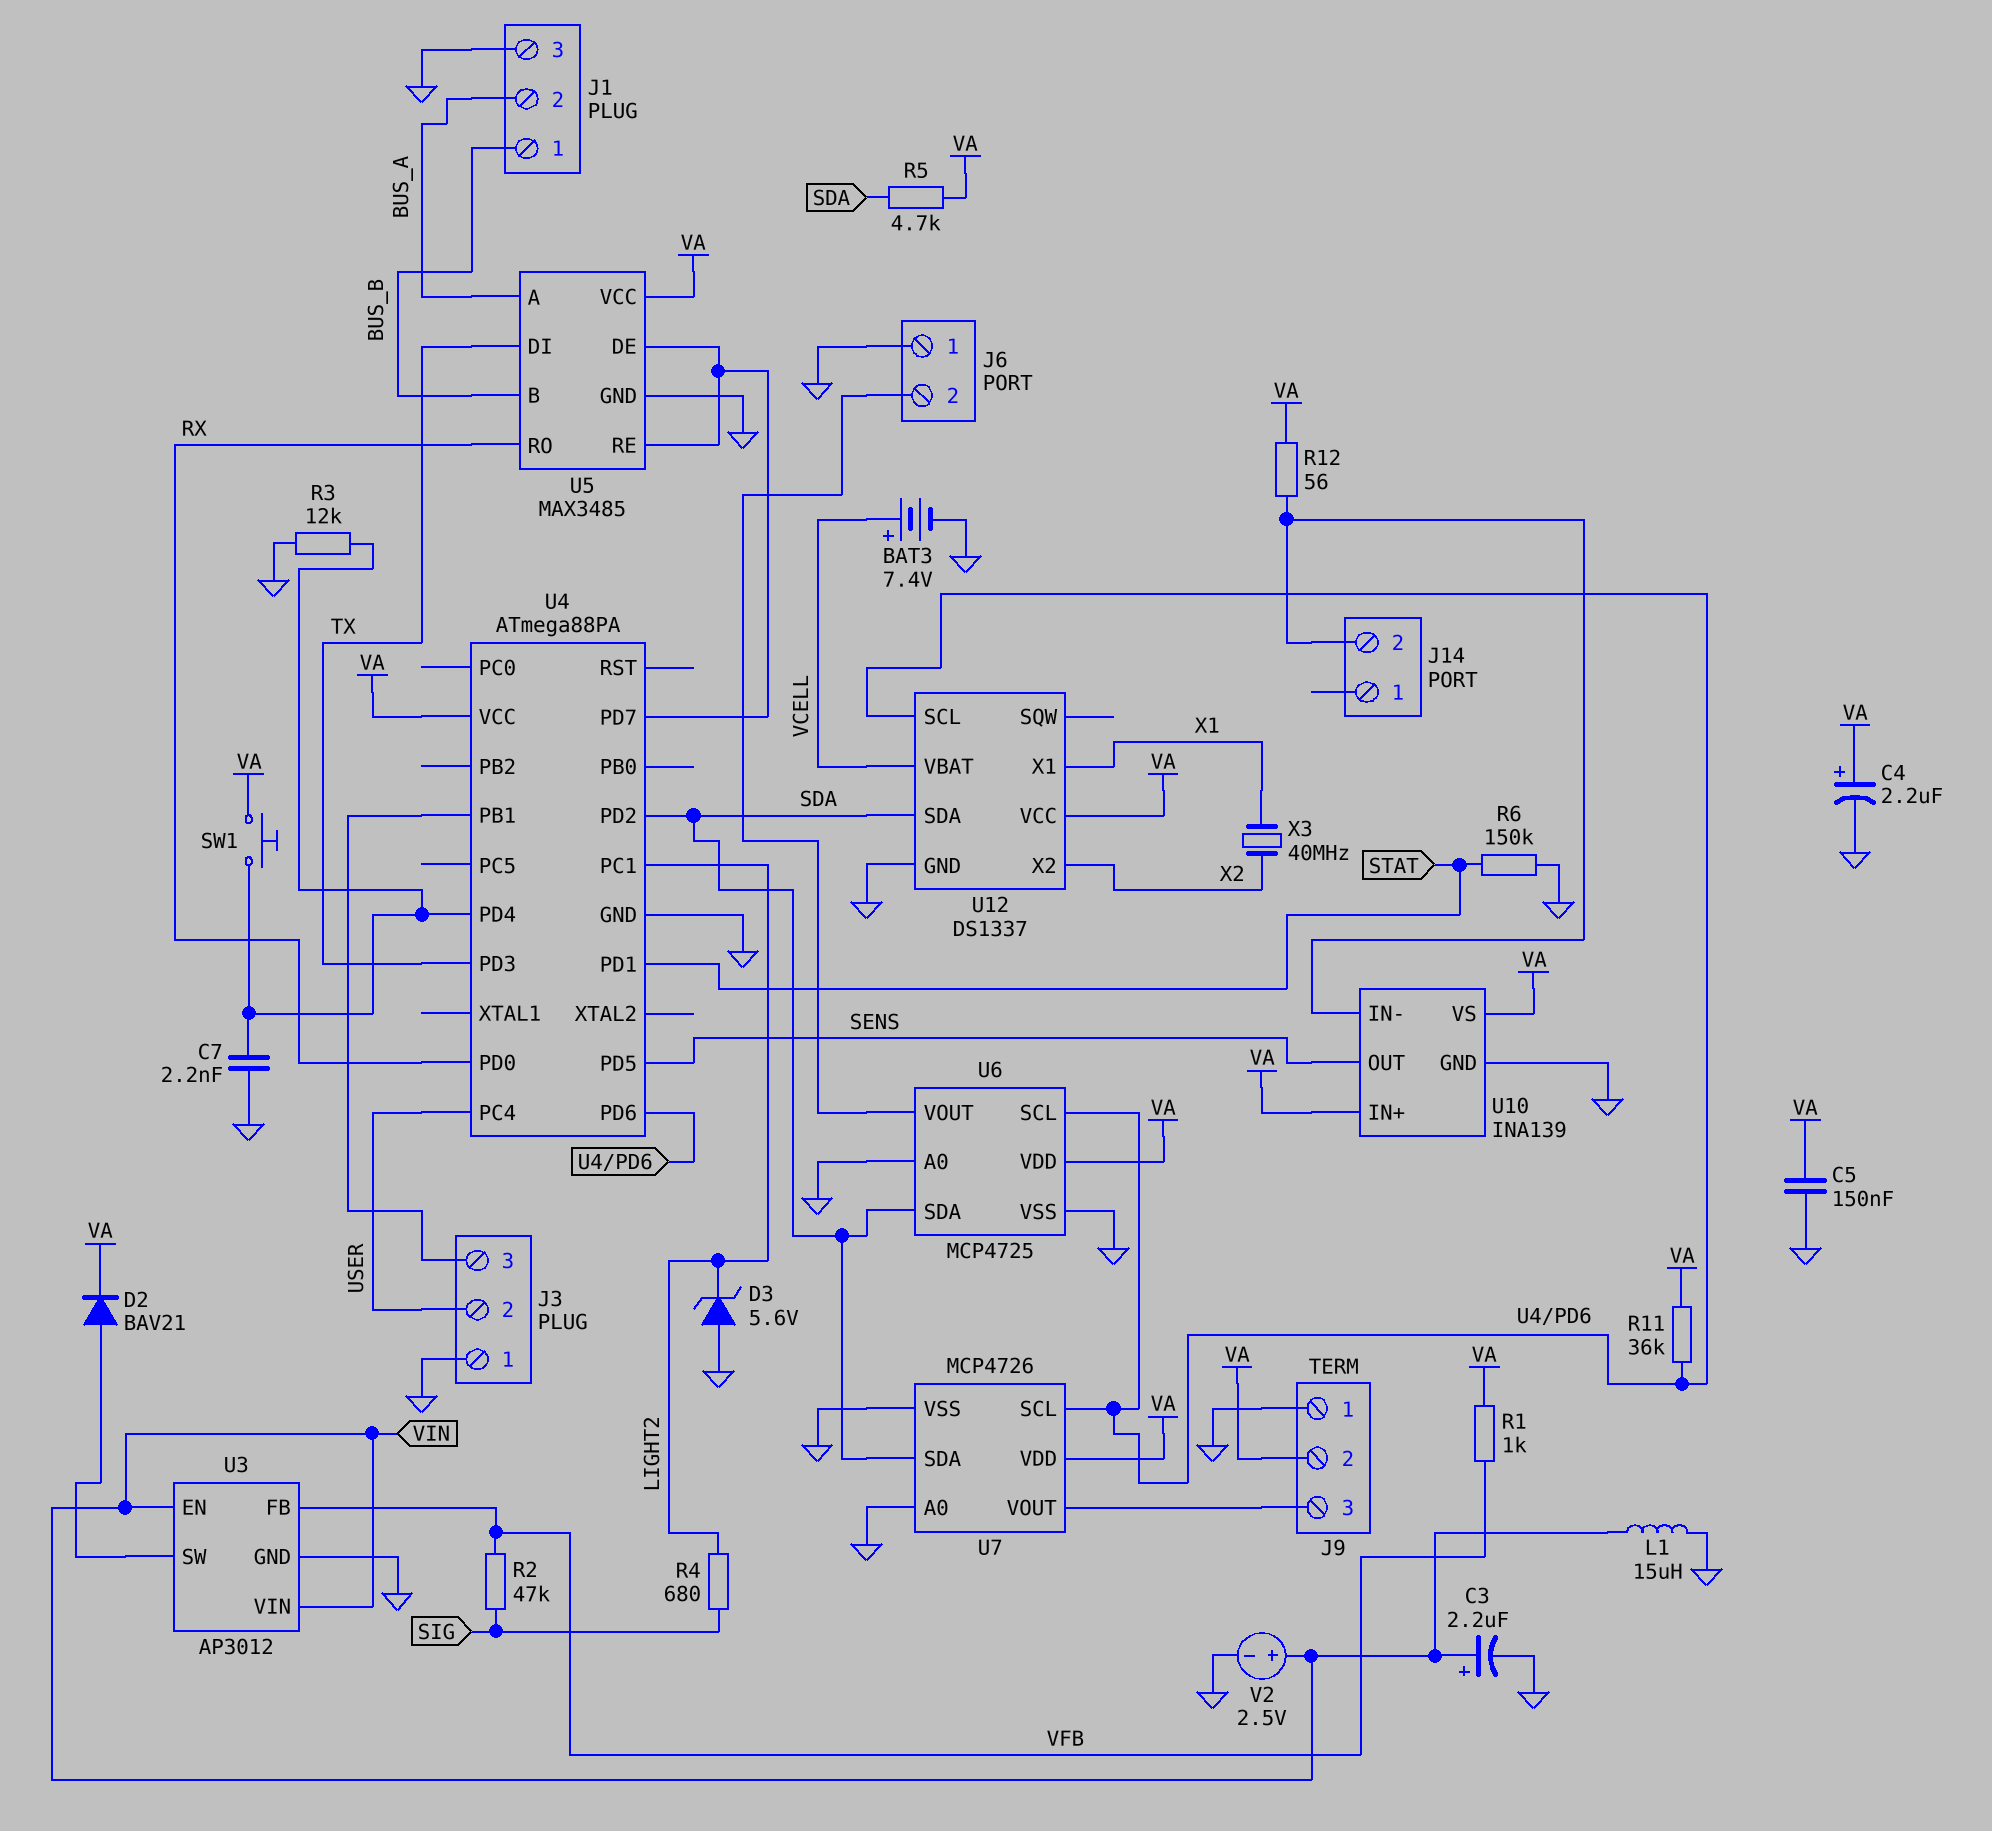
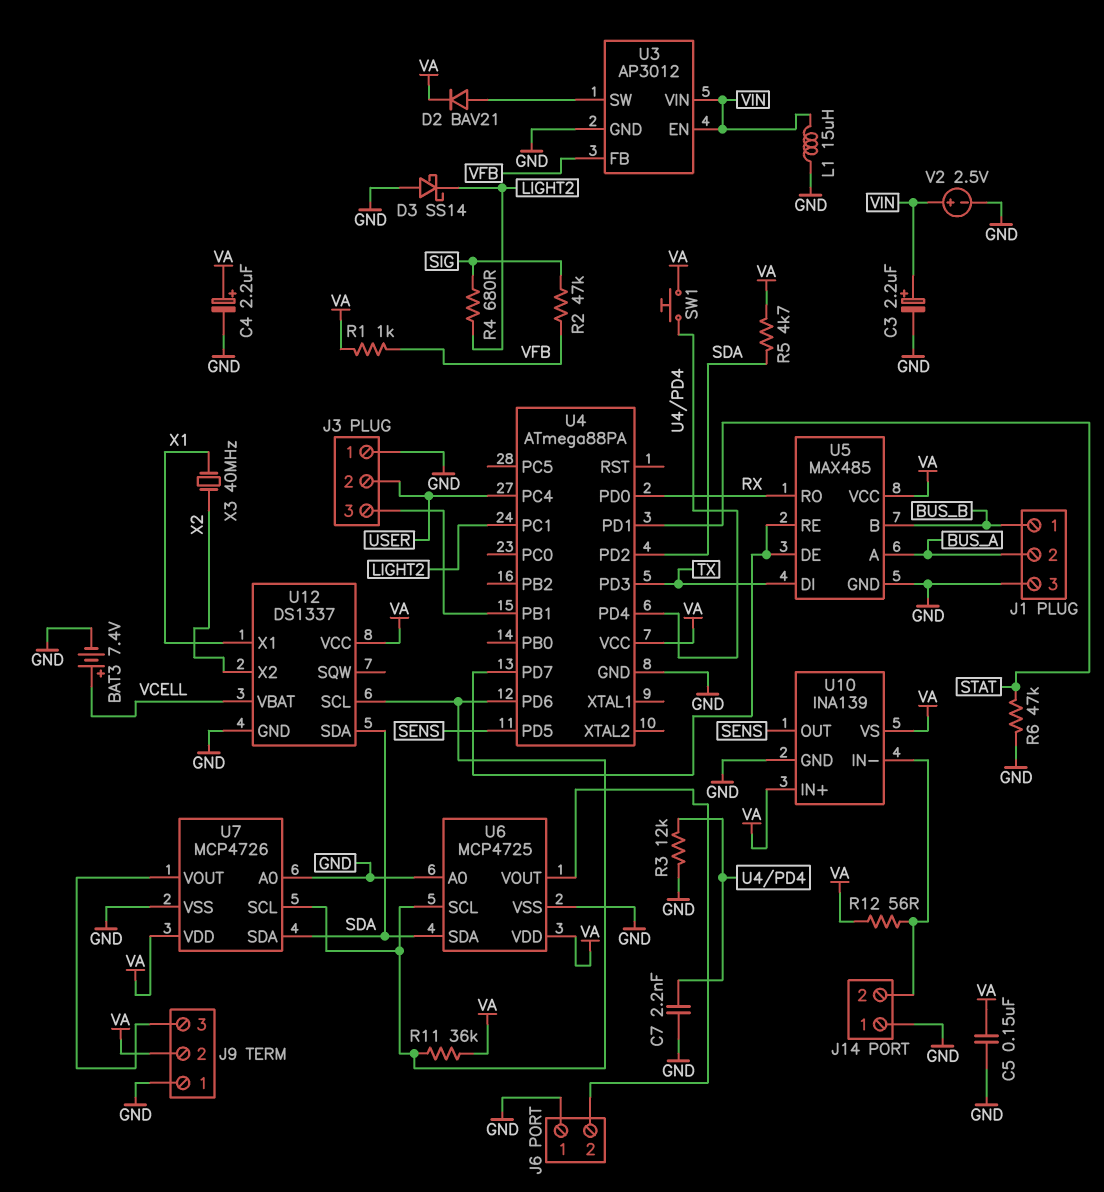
D3: zener 5.6V (A GND, K LIGHT2) -> schottky SS14 (A GND, K LIGHT2)
J14 pin 1: none -> GND
R6: 150k (GND, STAT) -> 47k (GND, STAT)
U5: MAX3485 -> MAX485

